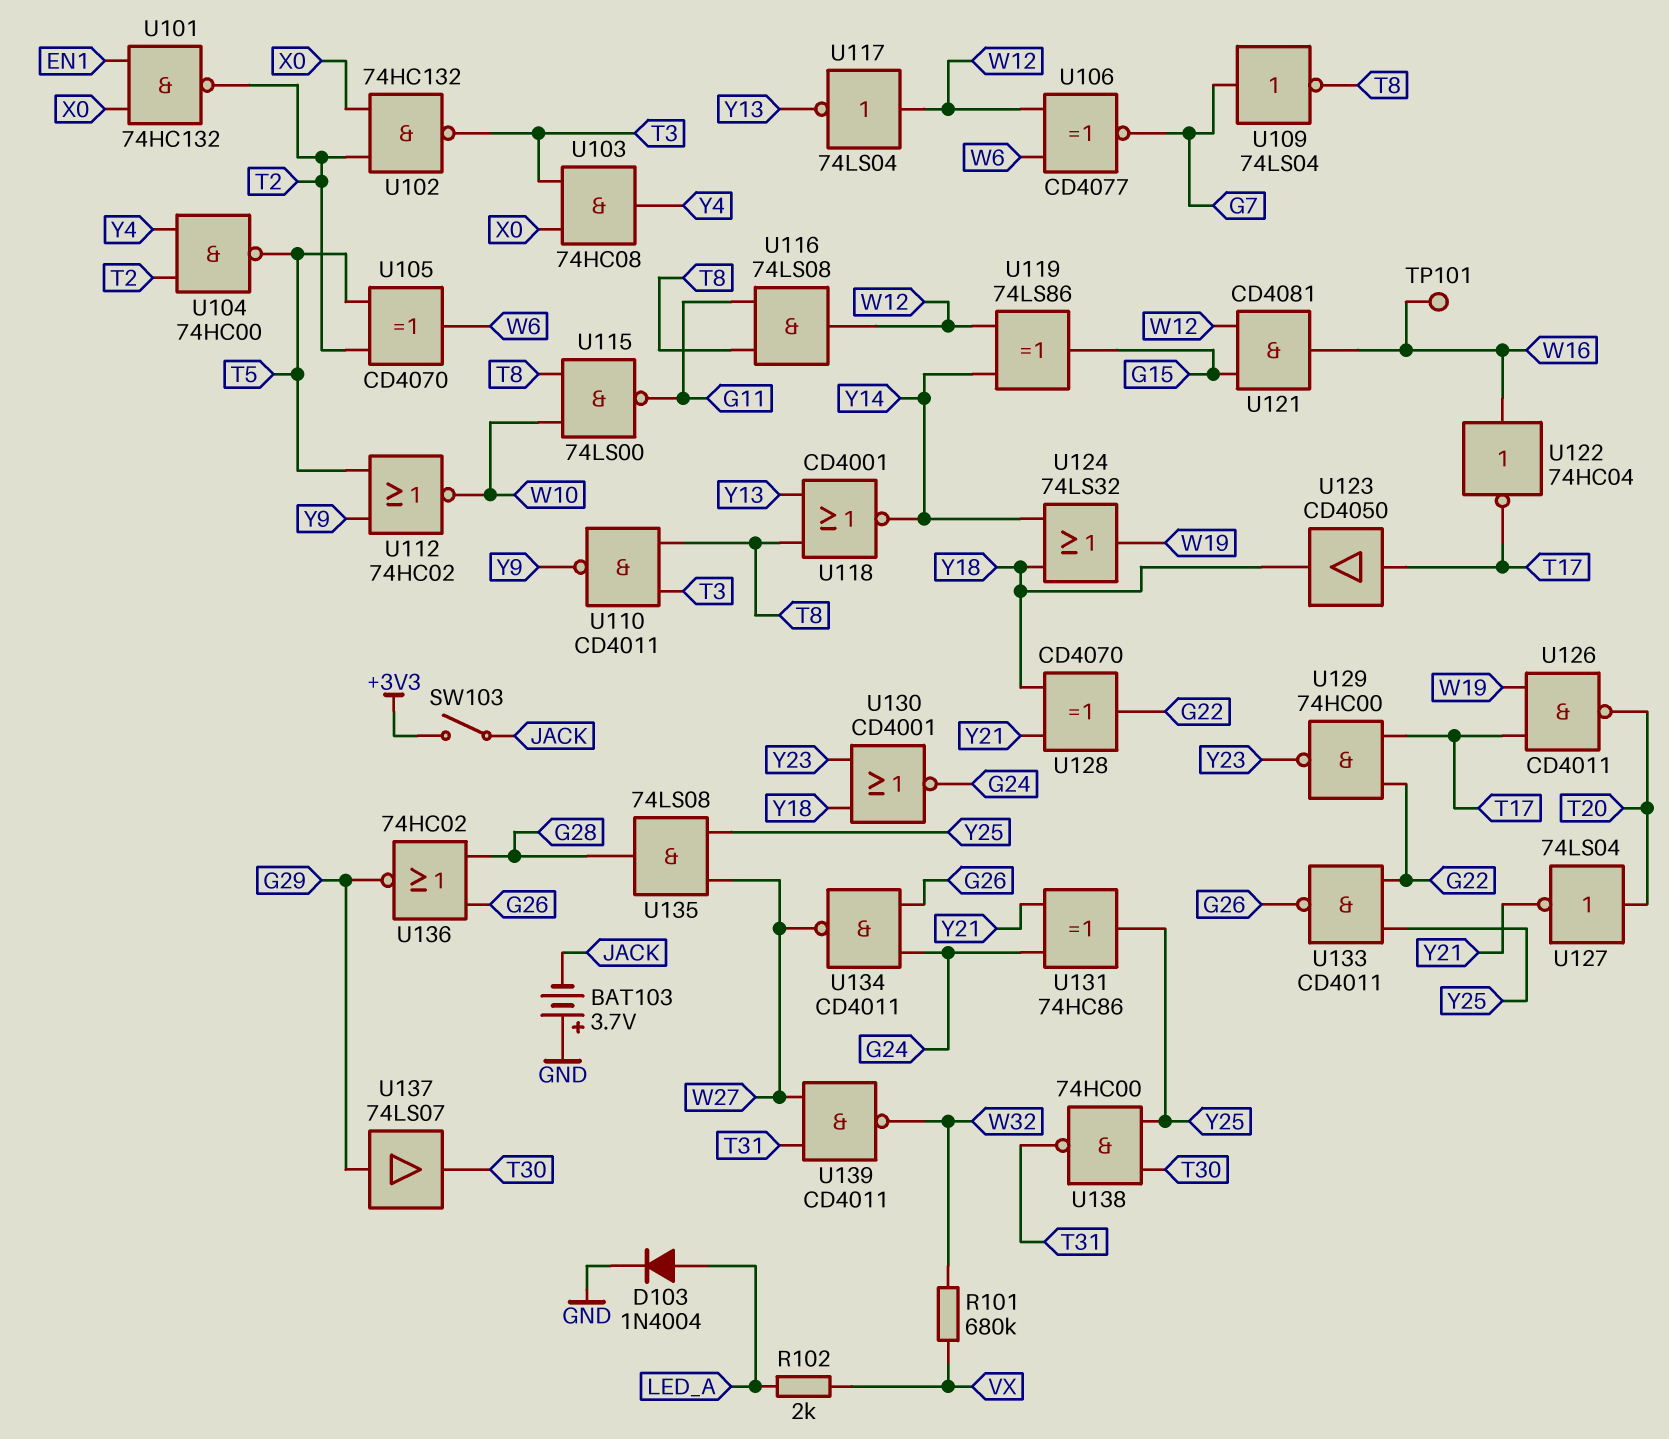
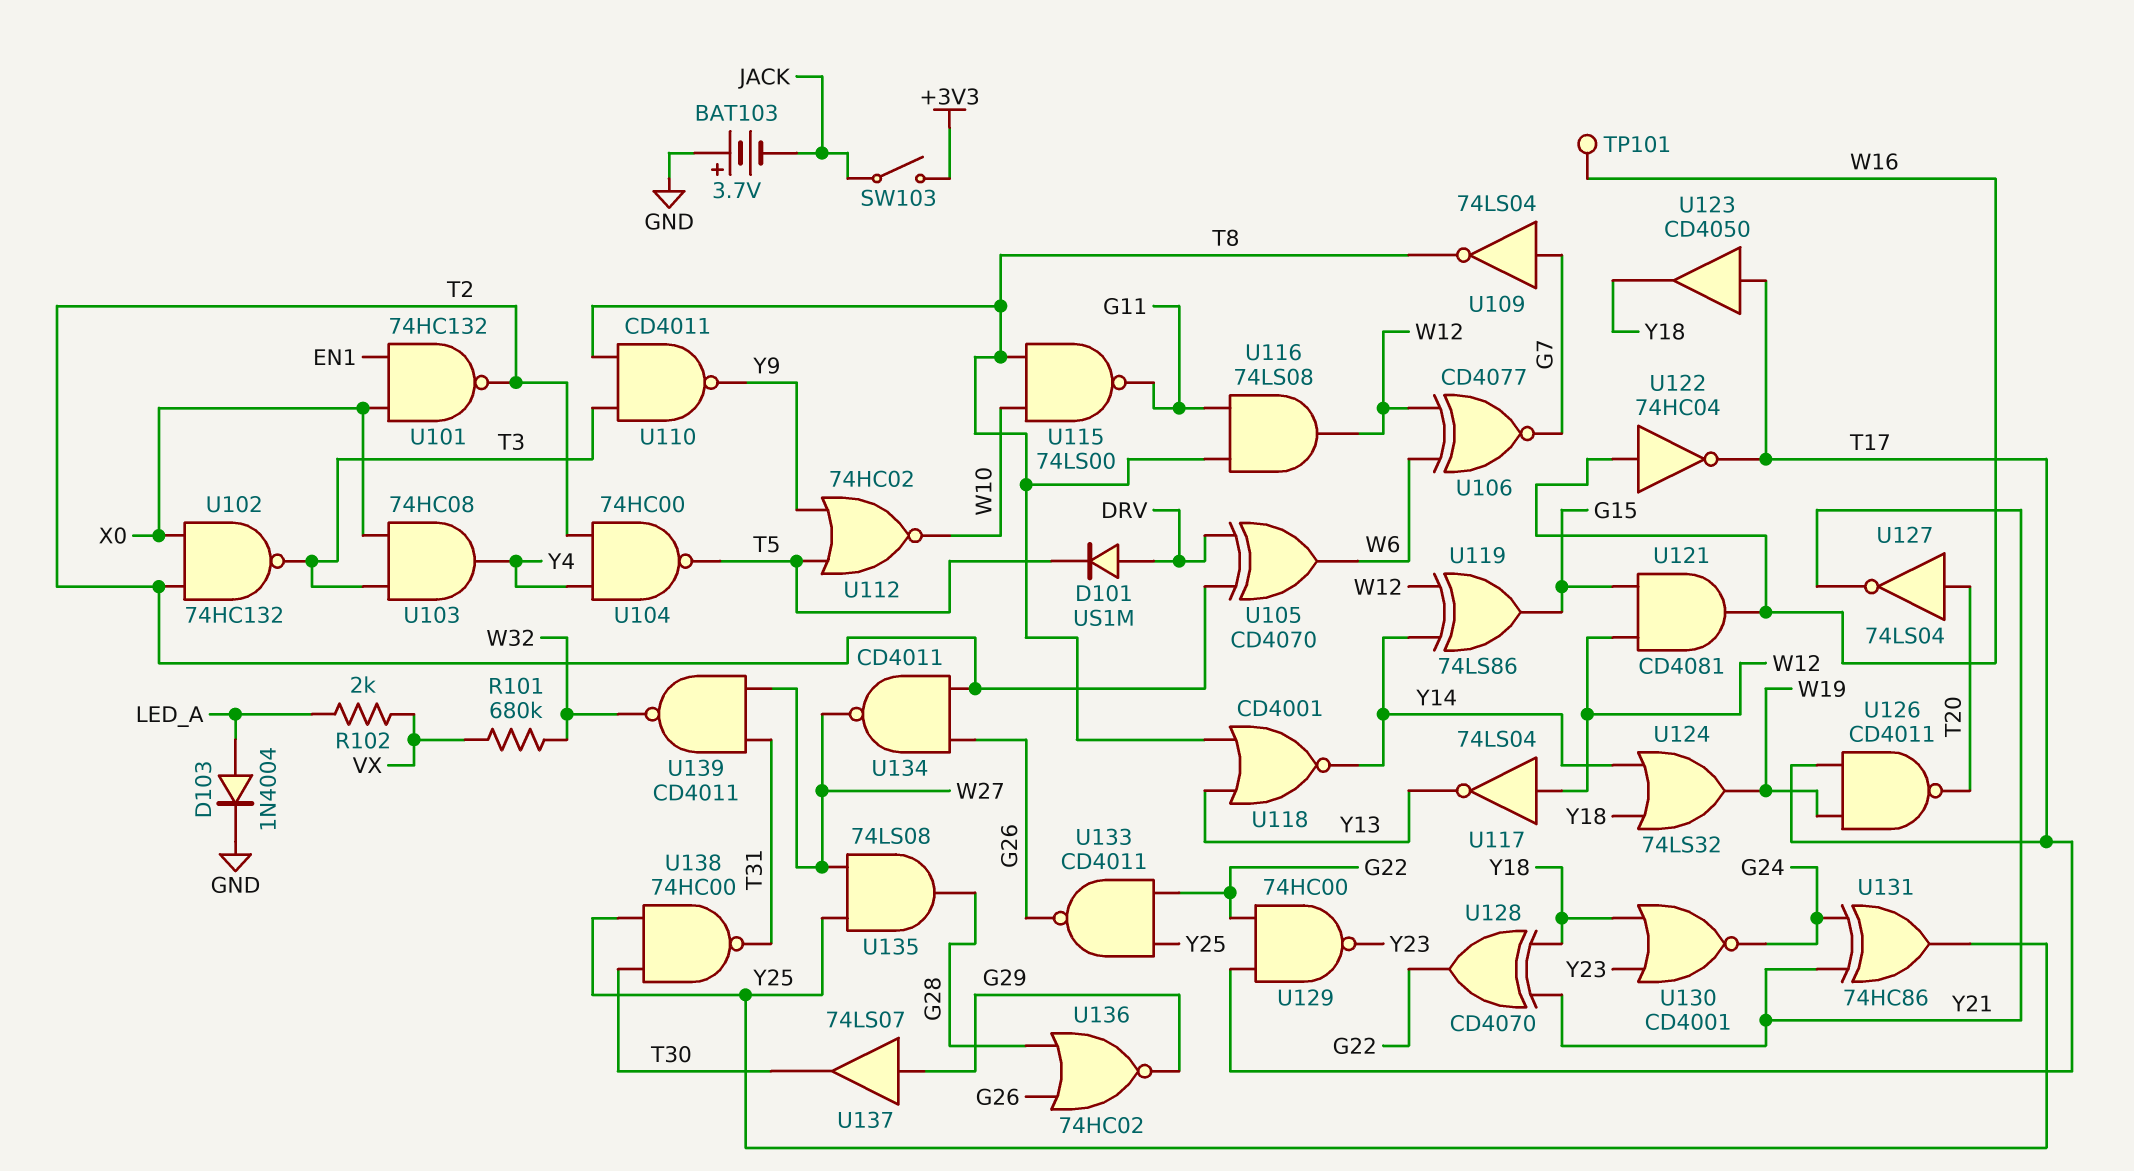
D101: none -> diode US1M (A DRV, K T5)
U105: XOR CD4070 (in T2, in T5, out W6) -> XOR CD4070 (in DRV, in T2, out W6)
U134: NAND CD4011 (in G24, in G26, out W27) -> NAND CD4011 (in G26, in T2, out W27)

